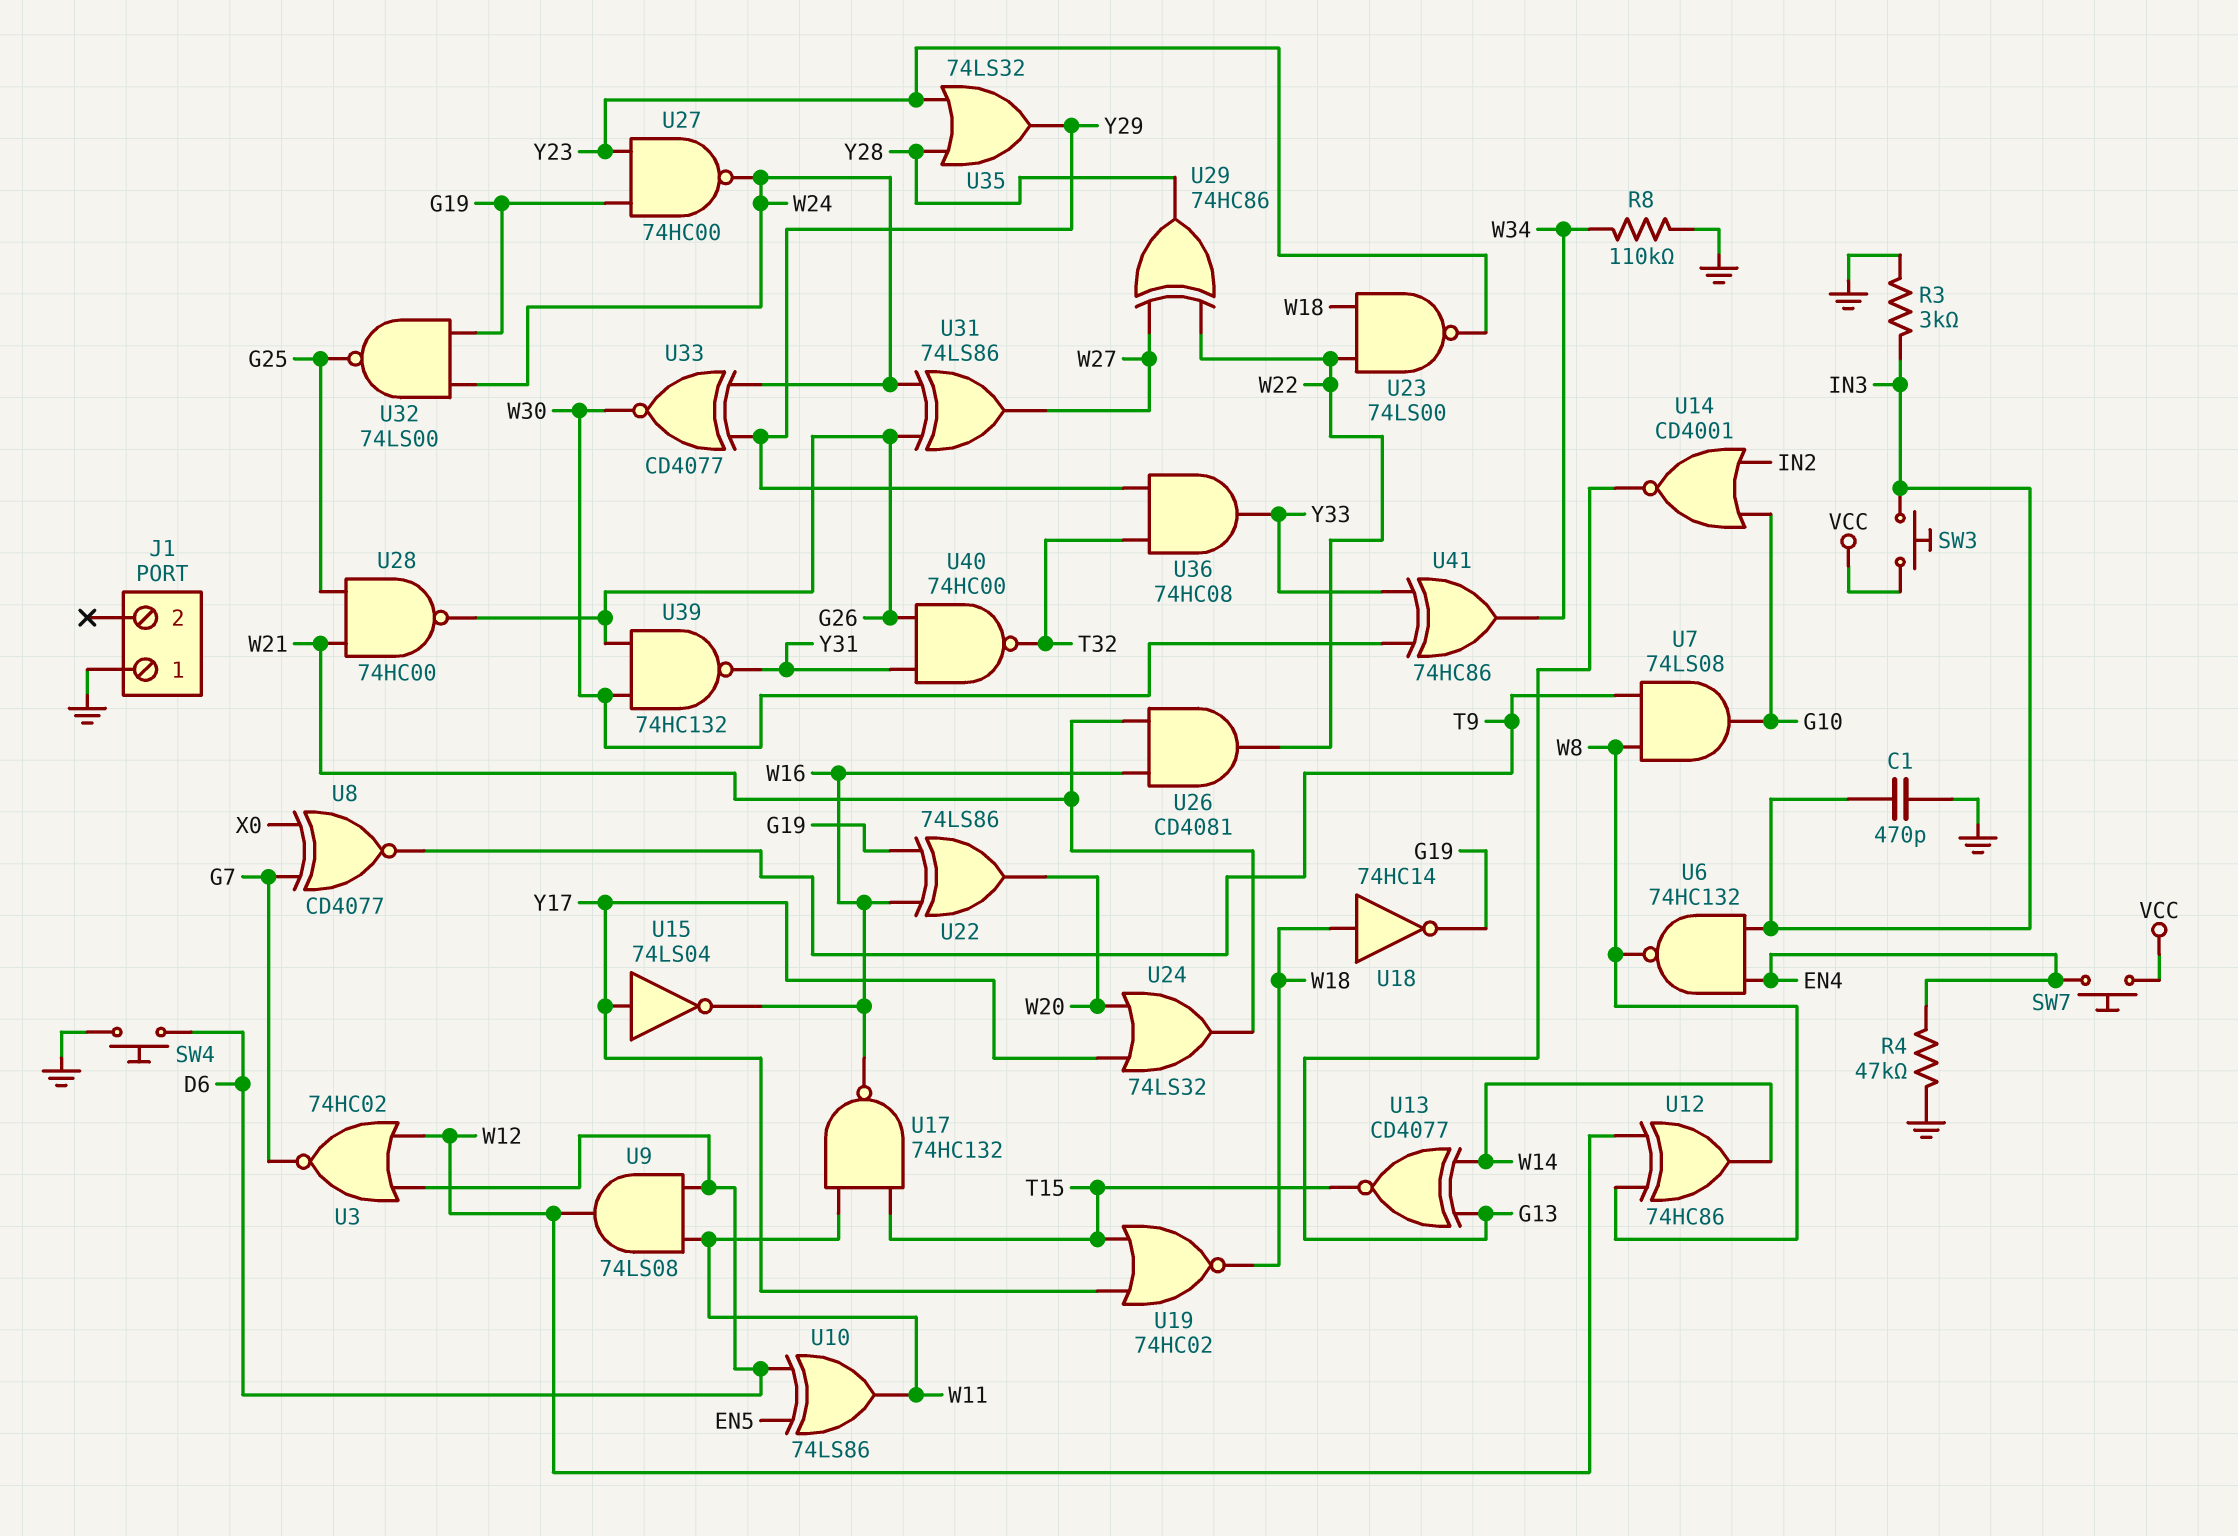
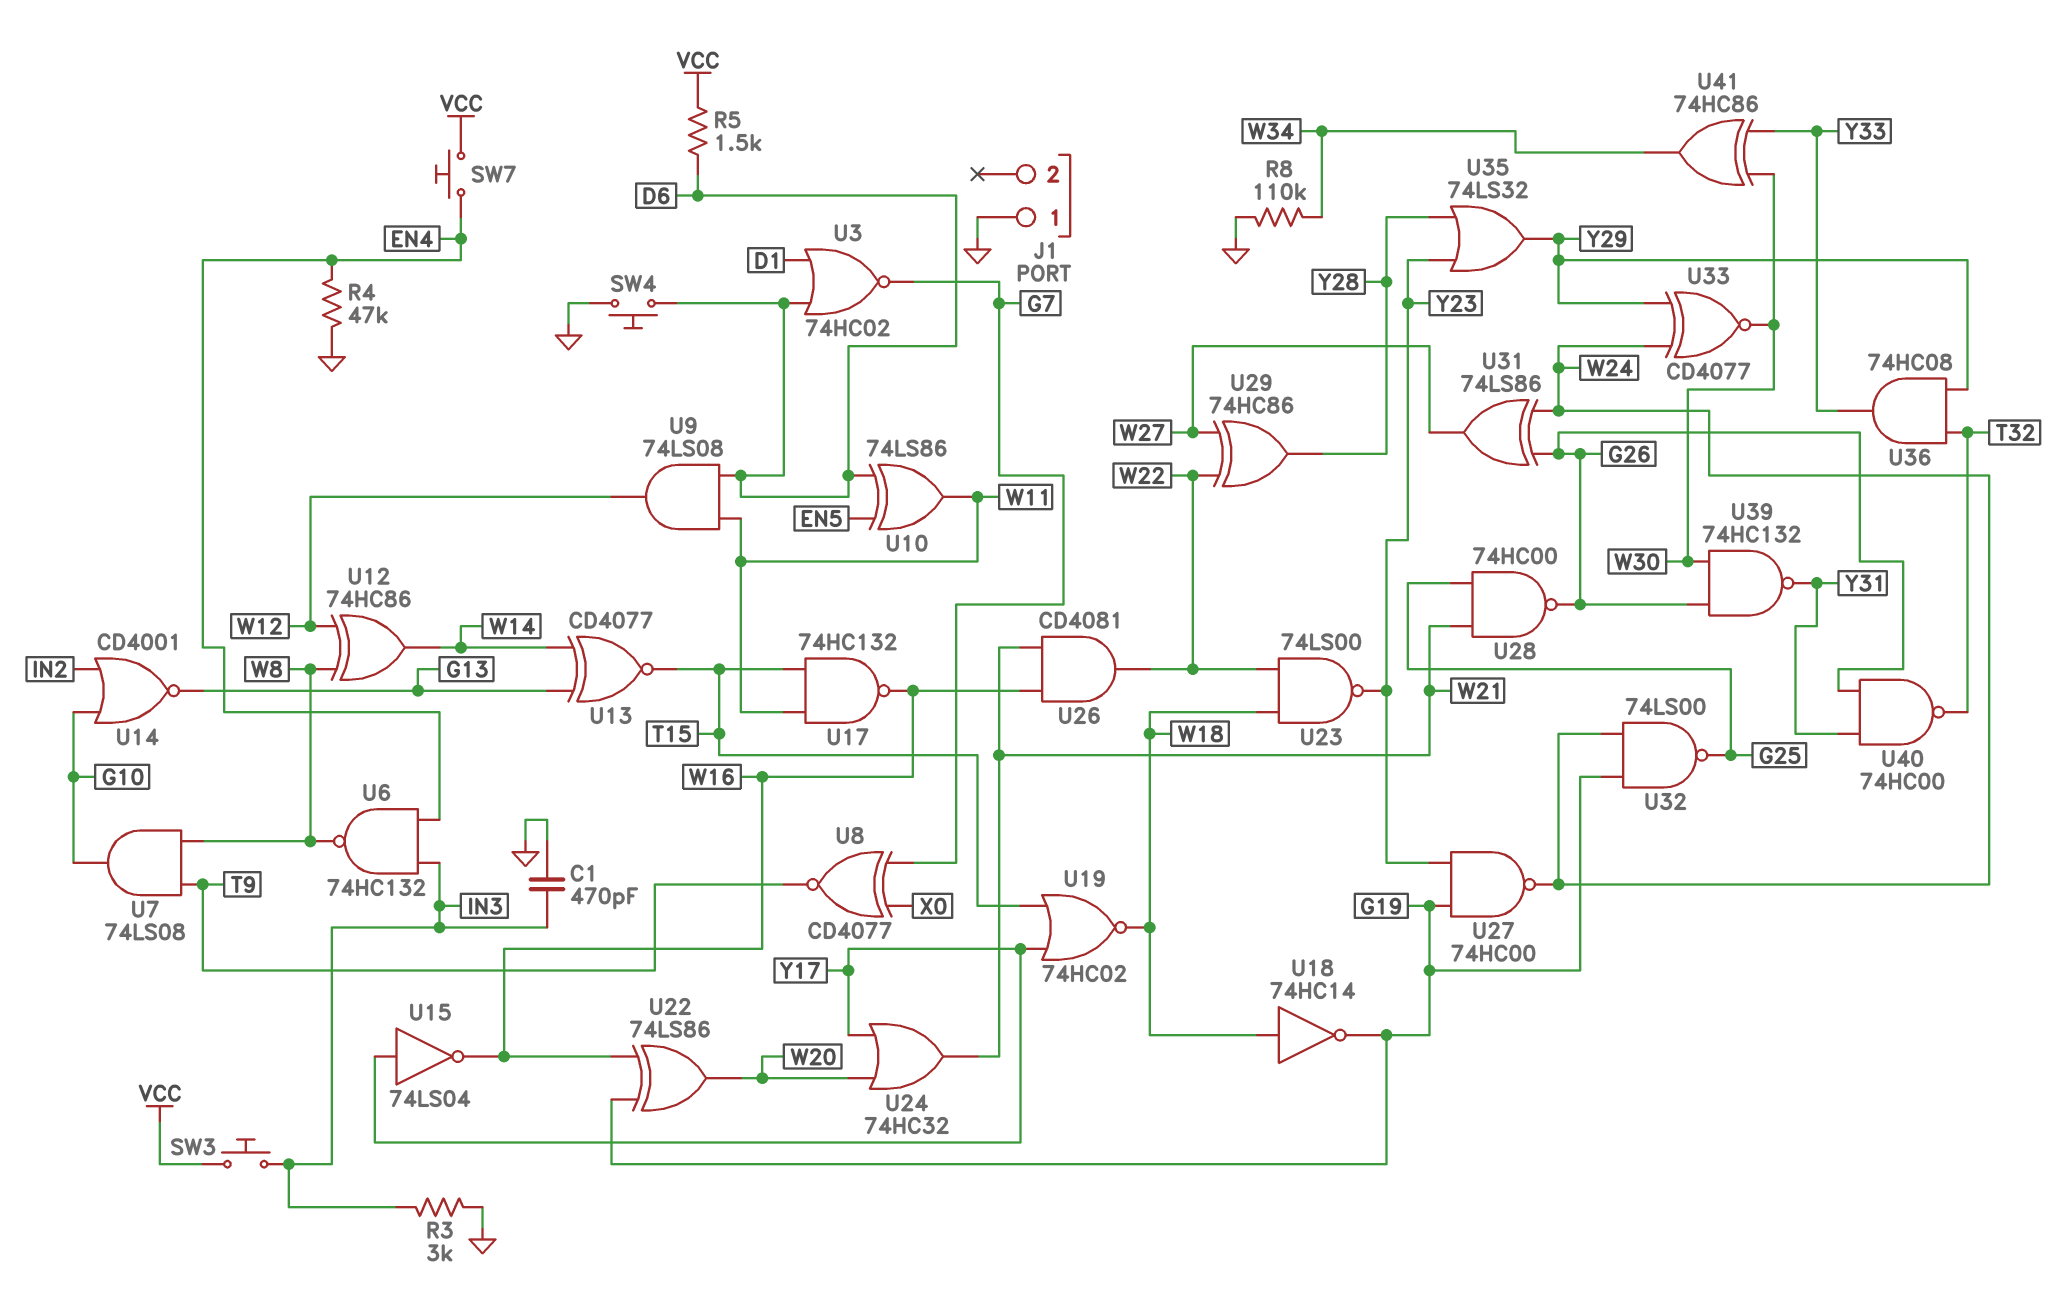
R5: none -> 1.5k (D6, VCC)
U3: NOR 74HC02 (in D6, in W12, out G7) -> NOR 74HC02 (in D1, in D6, out G7)
U24: OR 74LS32 (in W20, in Y17, out W21) -> OR 74HC32 (in W20, in Y17, out W21)

